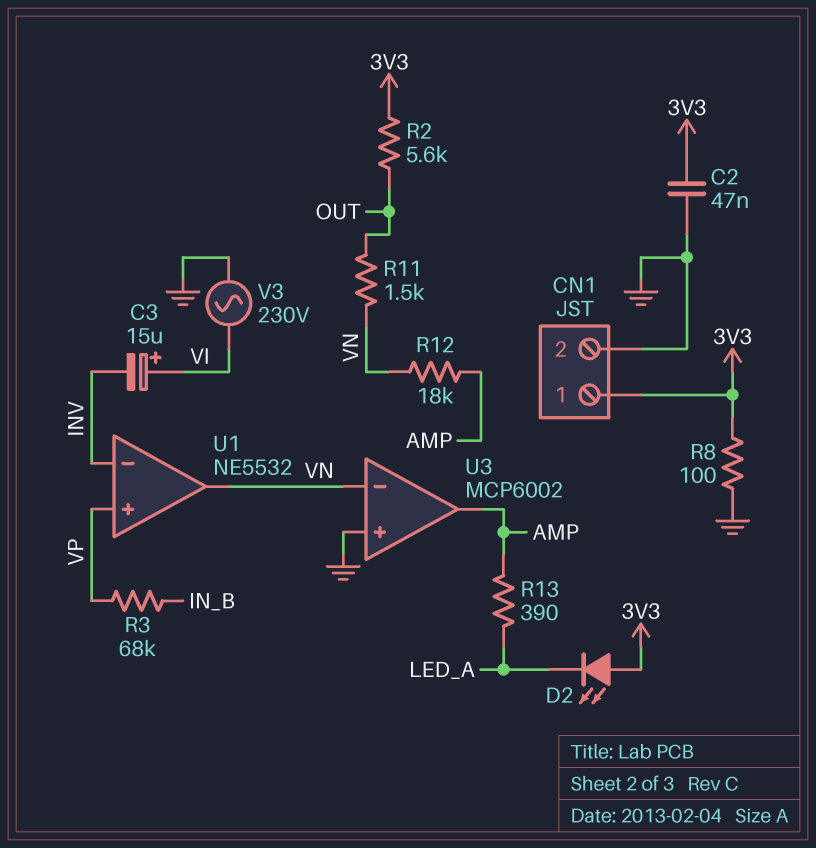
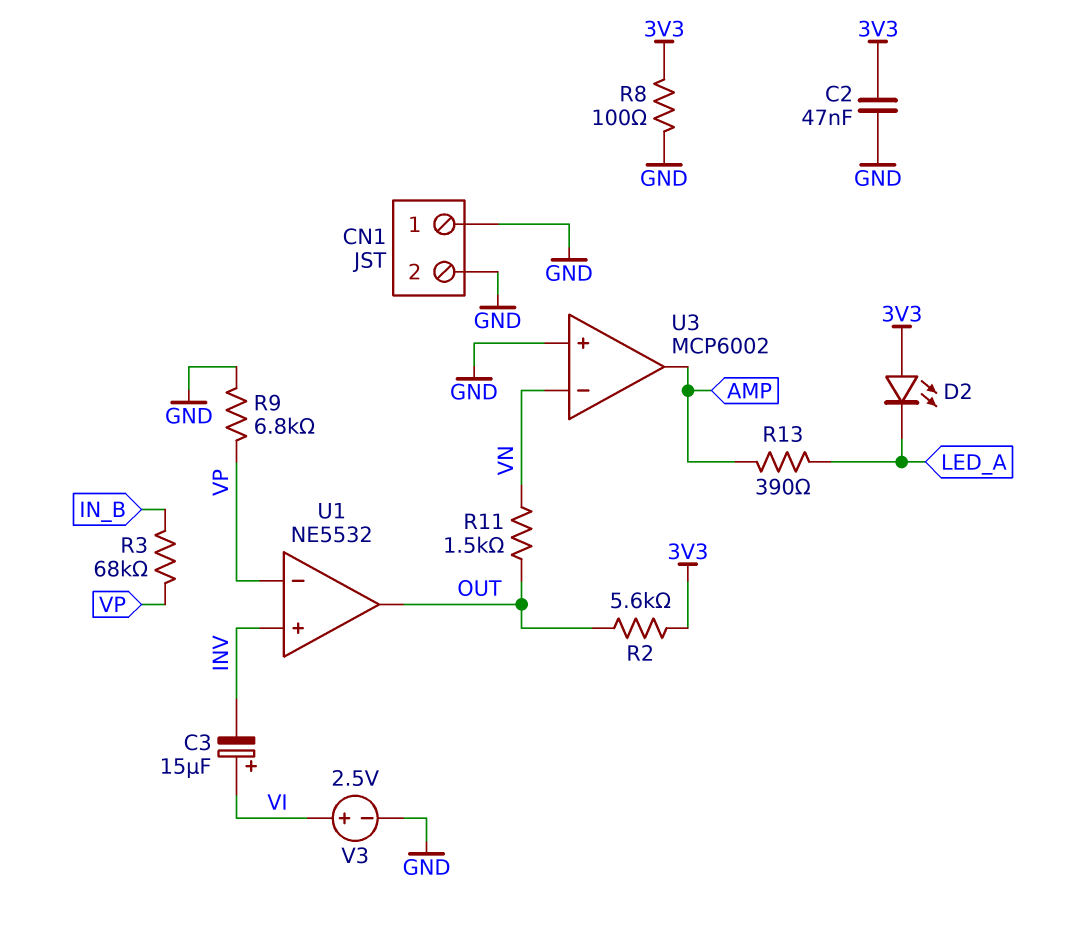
CN1 pin 1: 3V3 -> GND
R9: none -> 6.8k (GND, VP)
R12: 18k (AMP, VN) -> none
U1 pin in+: VP -> INV
U1 pin in-: INV -> VP
U1 pin out: VN -> OUT
V3: AC 230V (GND, VI) -> 2.5V (plus VI, minus GND)

